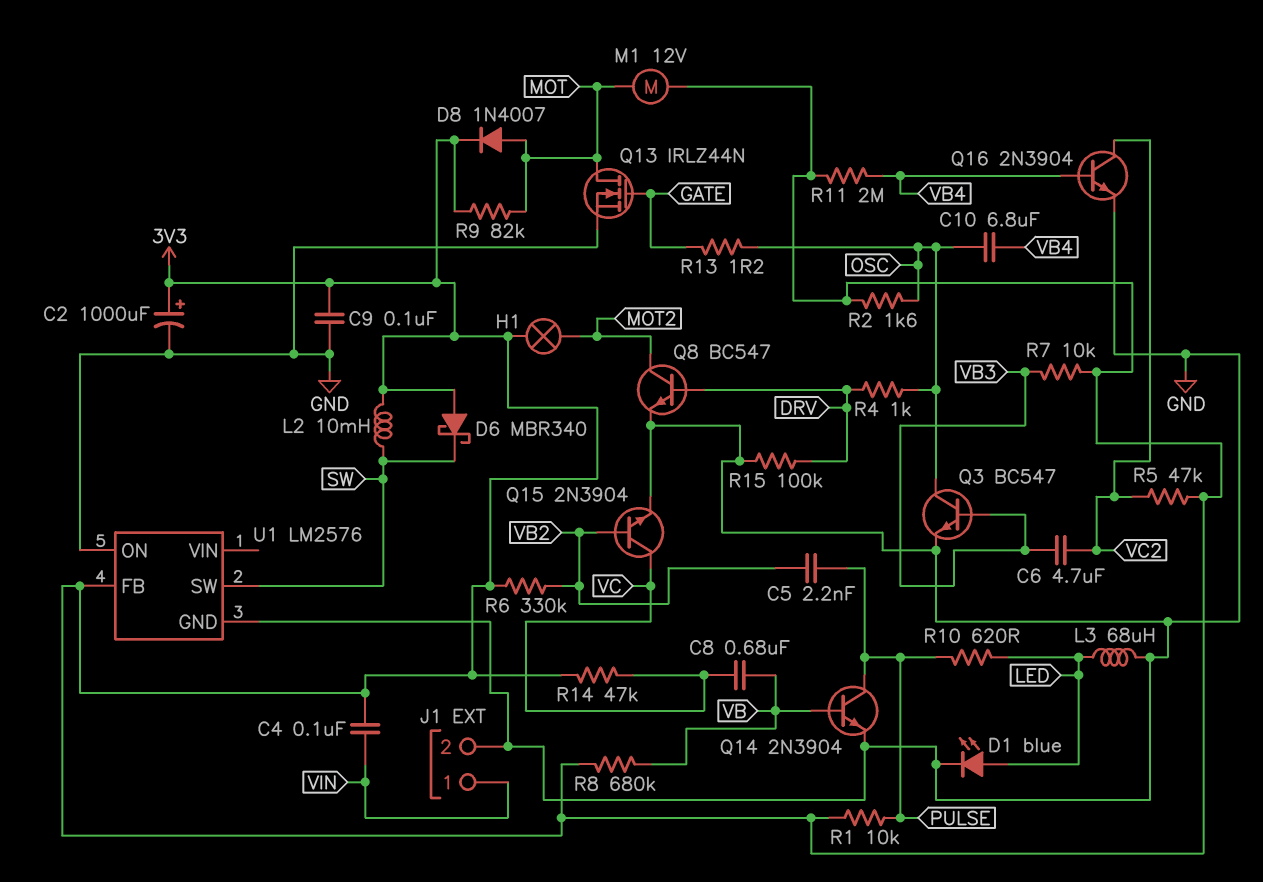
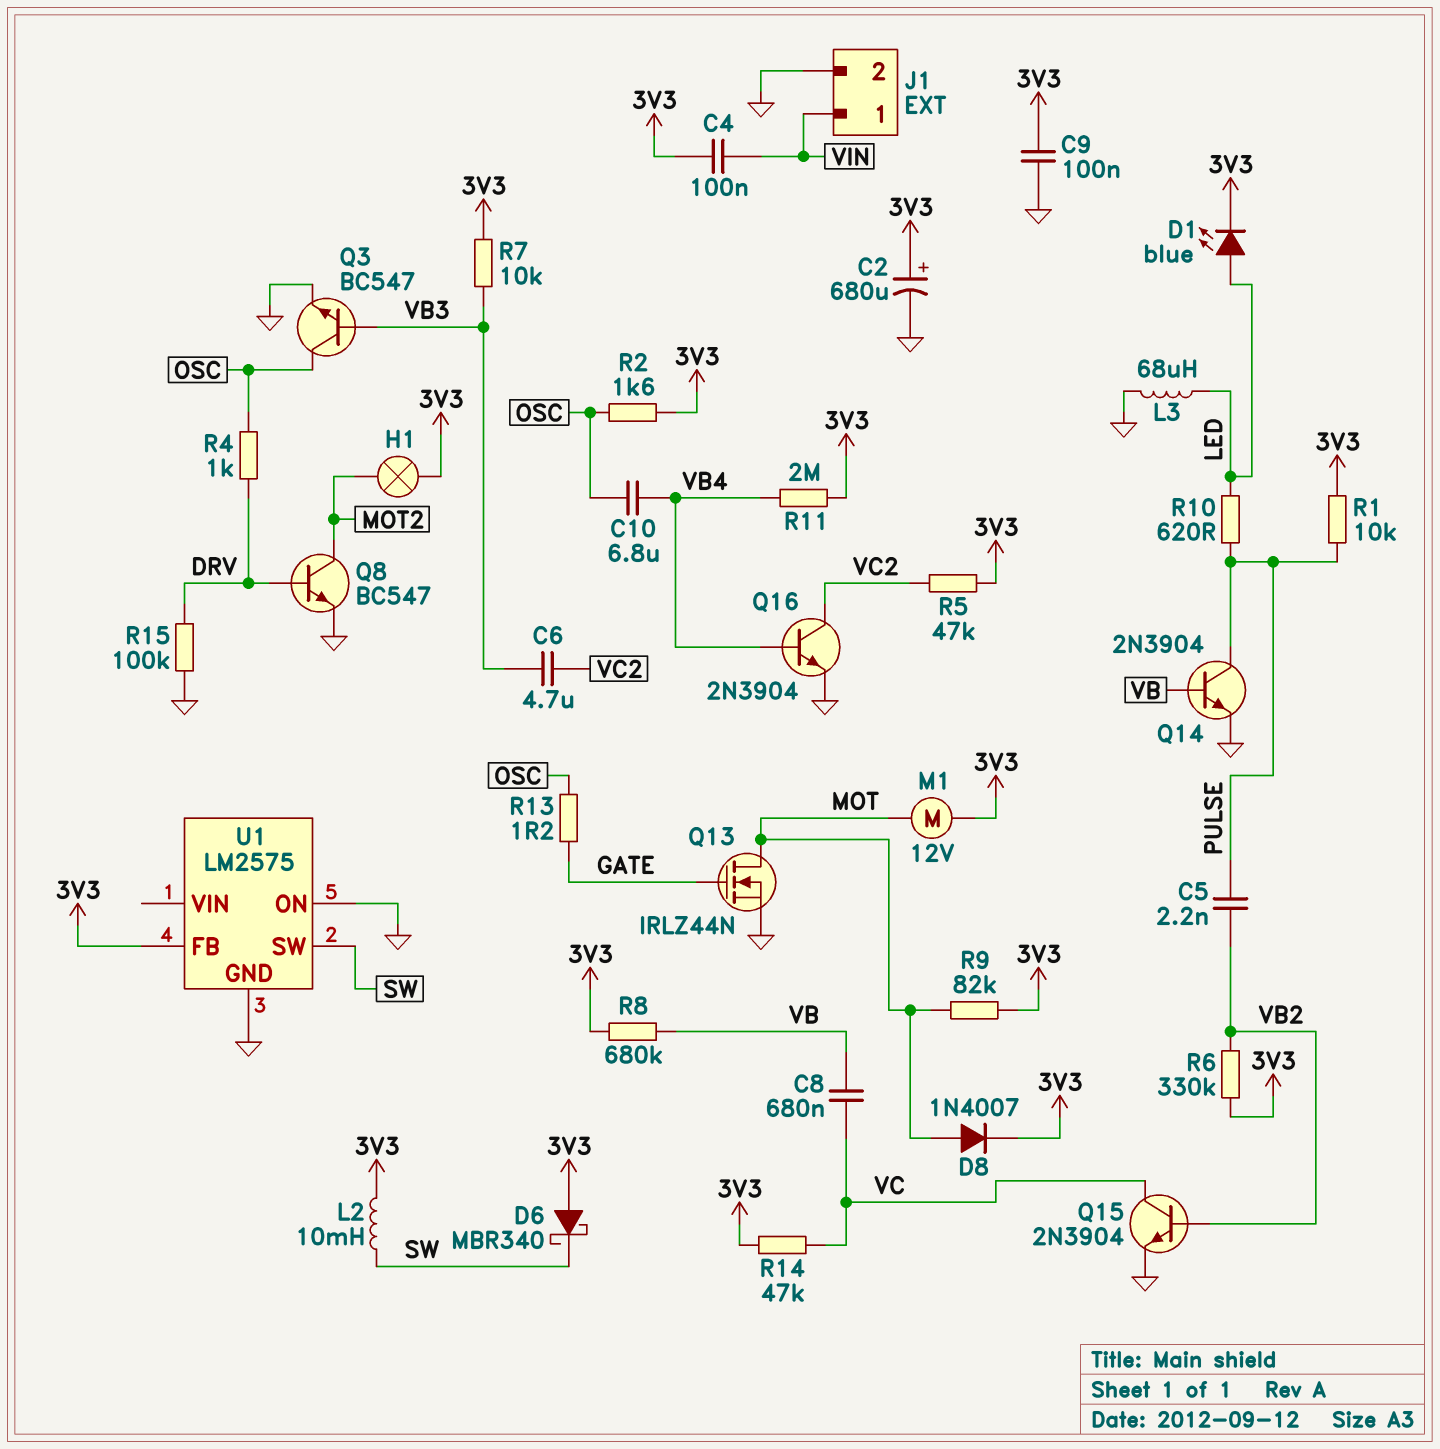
C2: 1000uF (plus 3V3, minus GND) -> 680uF (plus 3V3, minus GND)
D1: LED blue (A LED, K GND) -> LED blue (A LED, K 3V3)
U1: LM2576 -> LM2575

